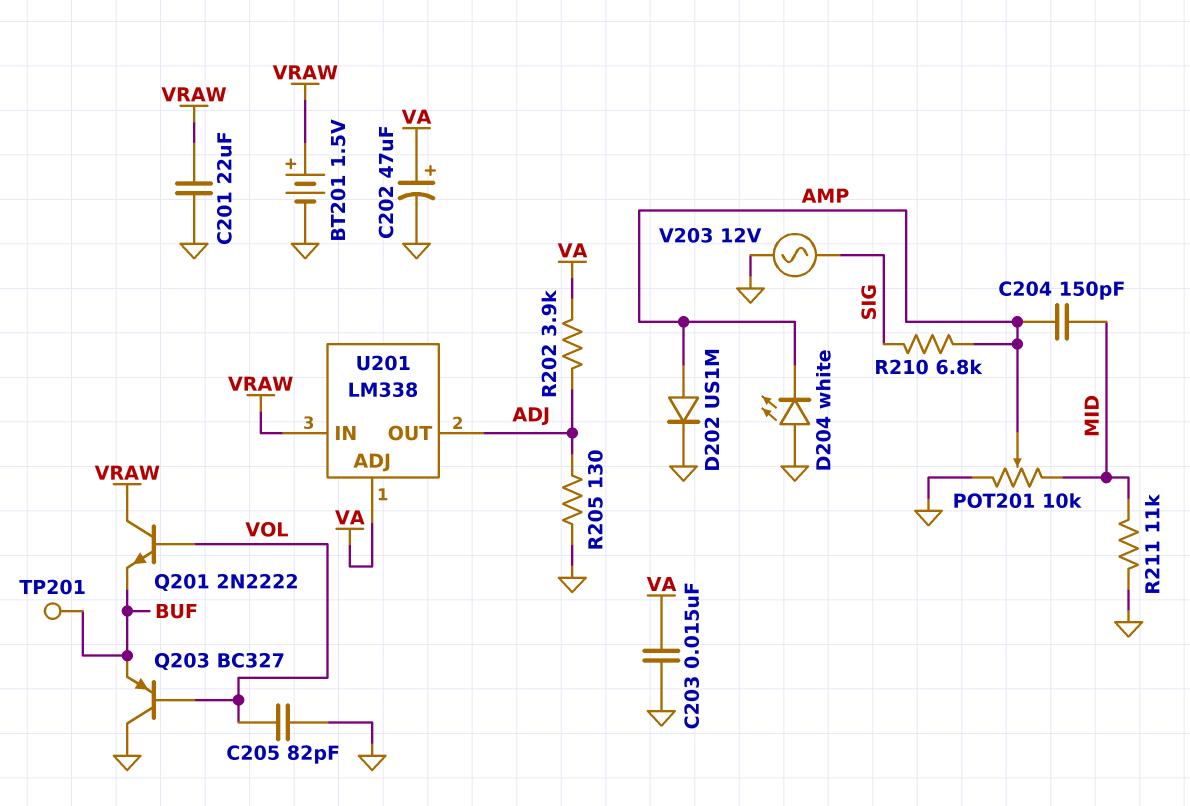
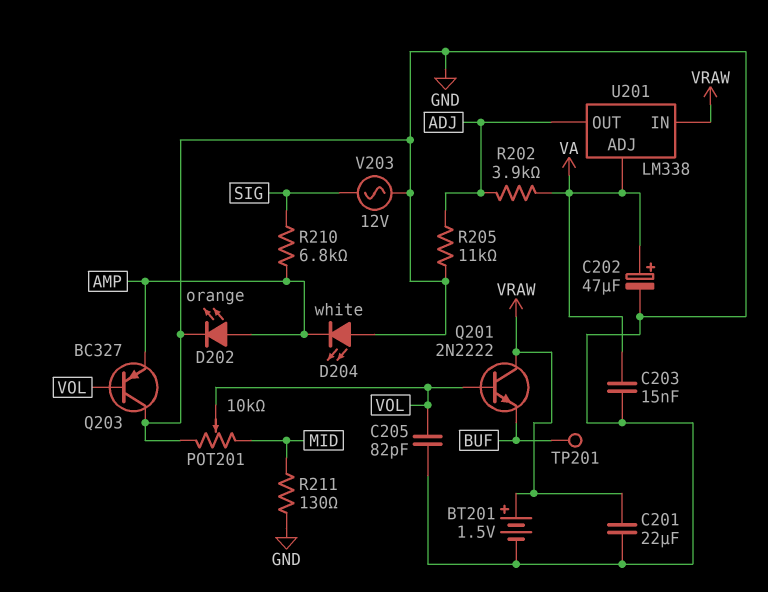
C204: 150pF (AMP, MID) -> none
D202: diode US1M (A AMP, K GND) -> LED orange (A AMP, K GND)
POT201: 10k (GND, MID, wiper AMP) -> 10k (GND, MID, wiper VOL)
Q203: PNP BC327 (B VOL, C GND, E BUF) -> PNP BC327 (B VOL, C GND, E AMP)
R205: 130 (ADJ, GND) -> 11k (ADJ, GND)
R211: 11k (GND, MID) -> 130 (GND, MID)

